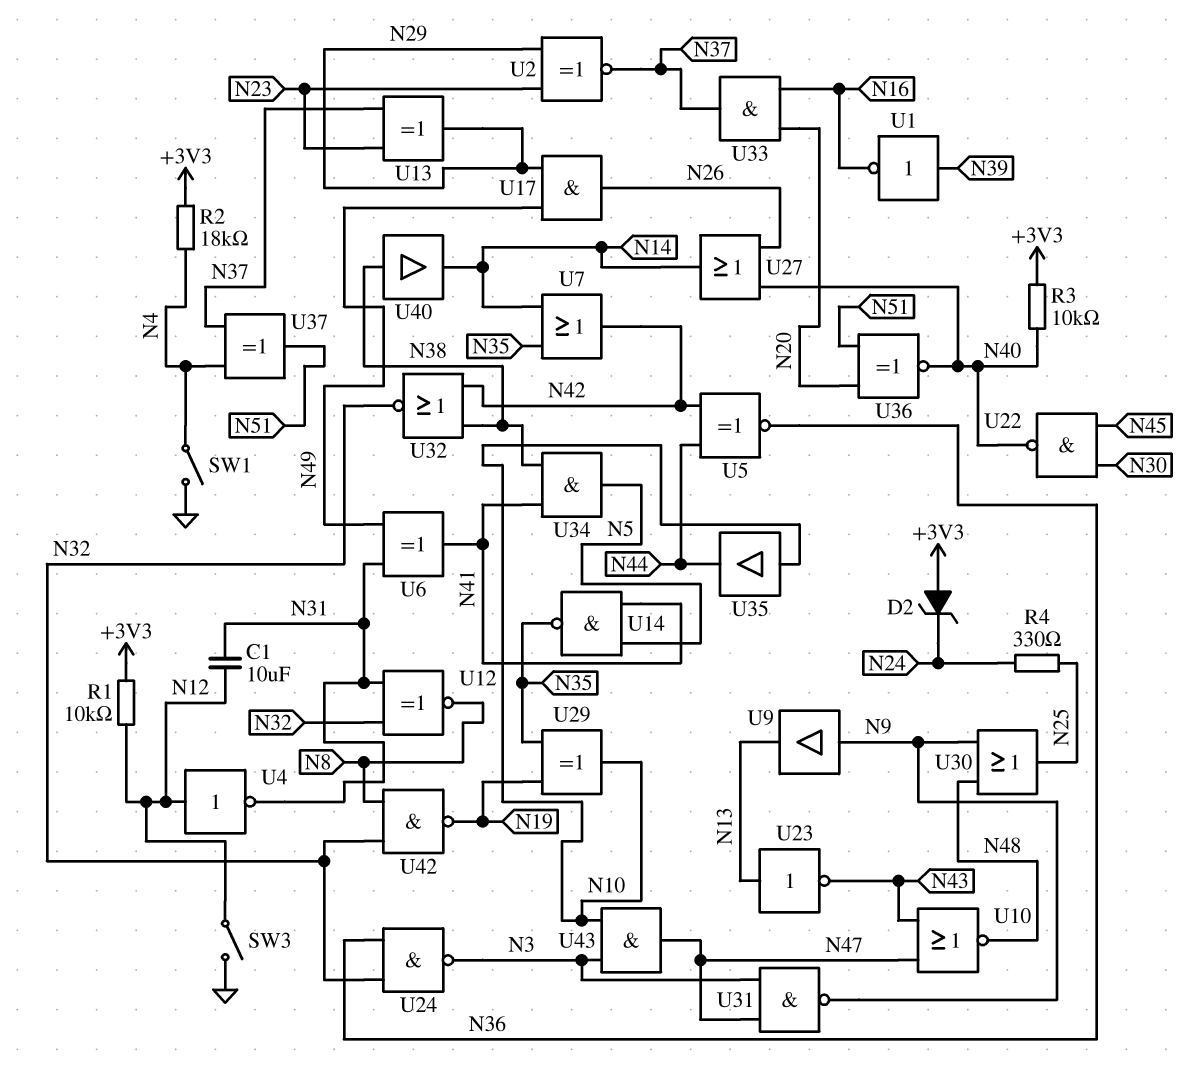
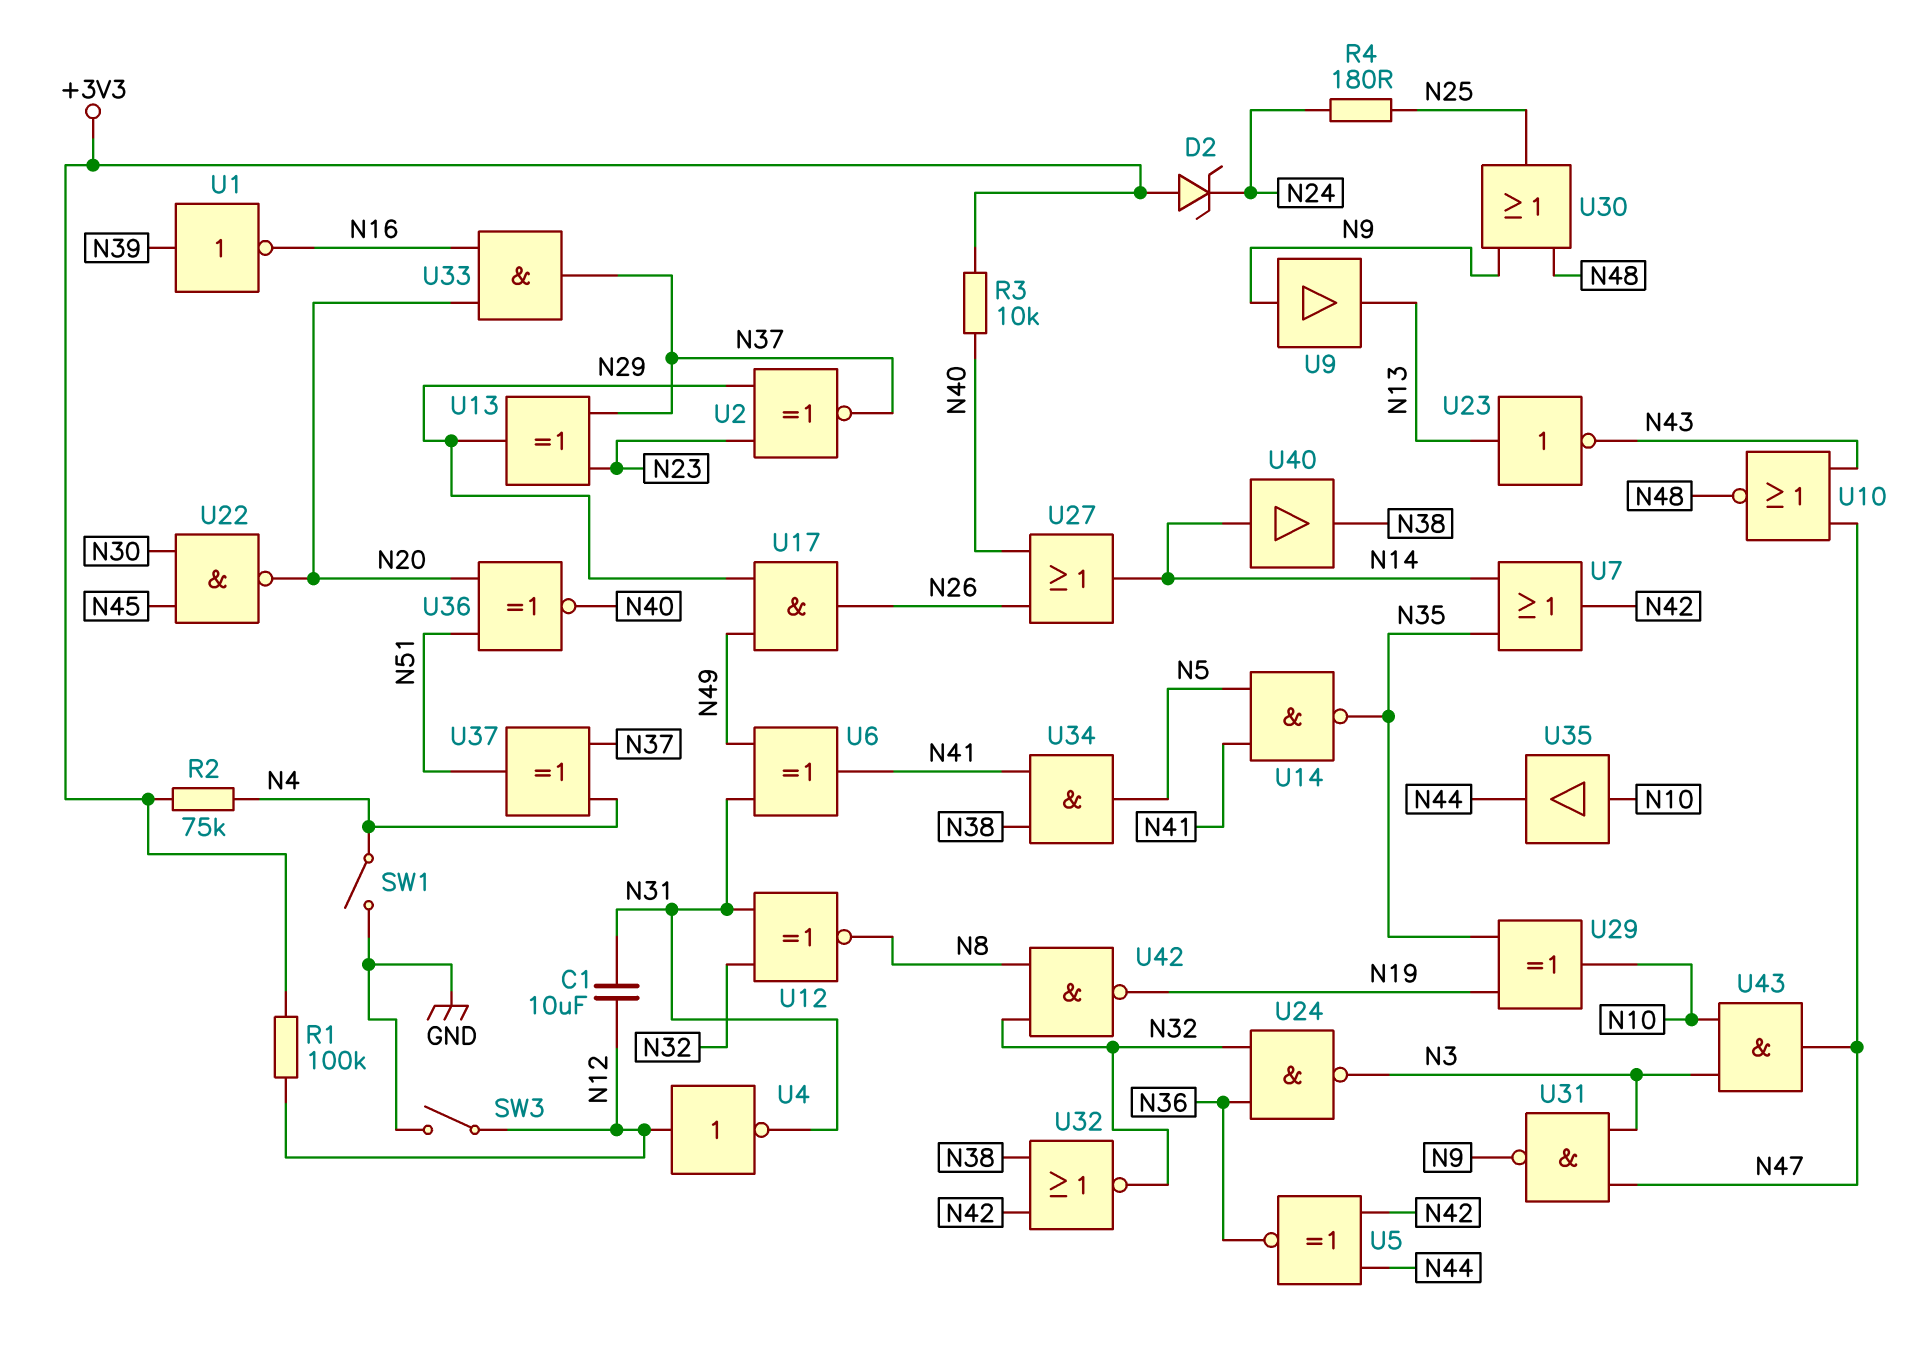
R1: 10k (+3V3, N12) -> 100k (+3V3, N12)
R2: 18k (+3V3, N4) -> 75k (+3V3, N4)
R4: 330 (N24, N25) -> 180 (N24, N25)
U22: NAND (in N30, in N45, out N40) -> NAND (in N30, in N45, out N20)
U40: buffer (in N38, out N14) -> buffer (in N14, out N38)

